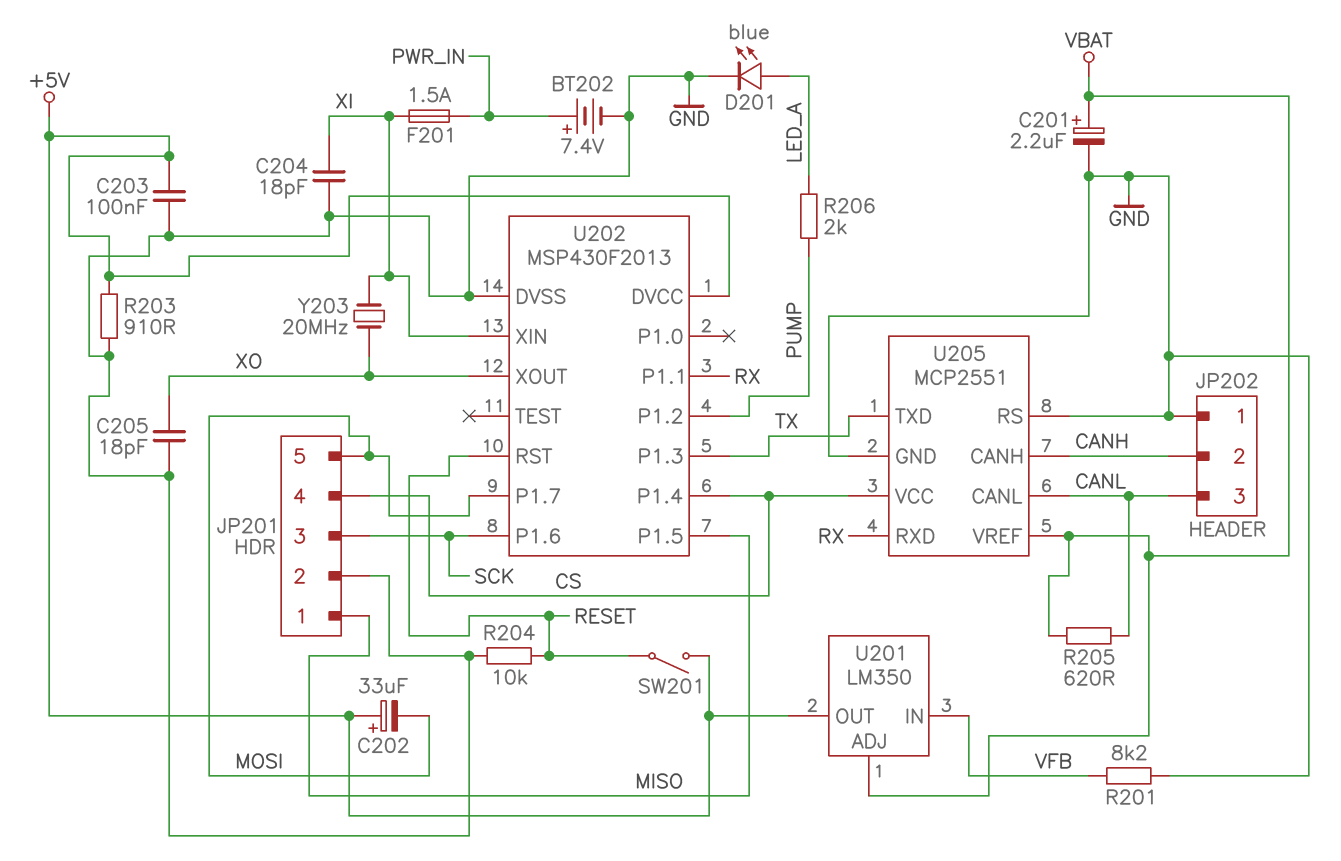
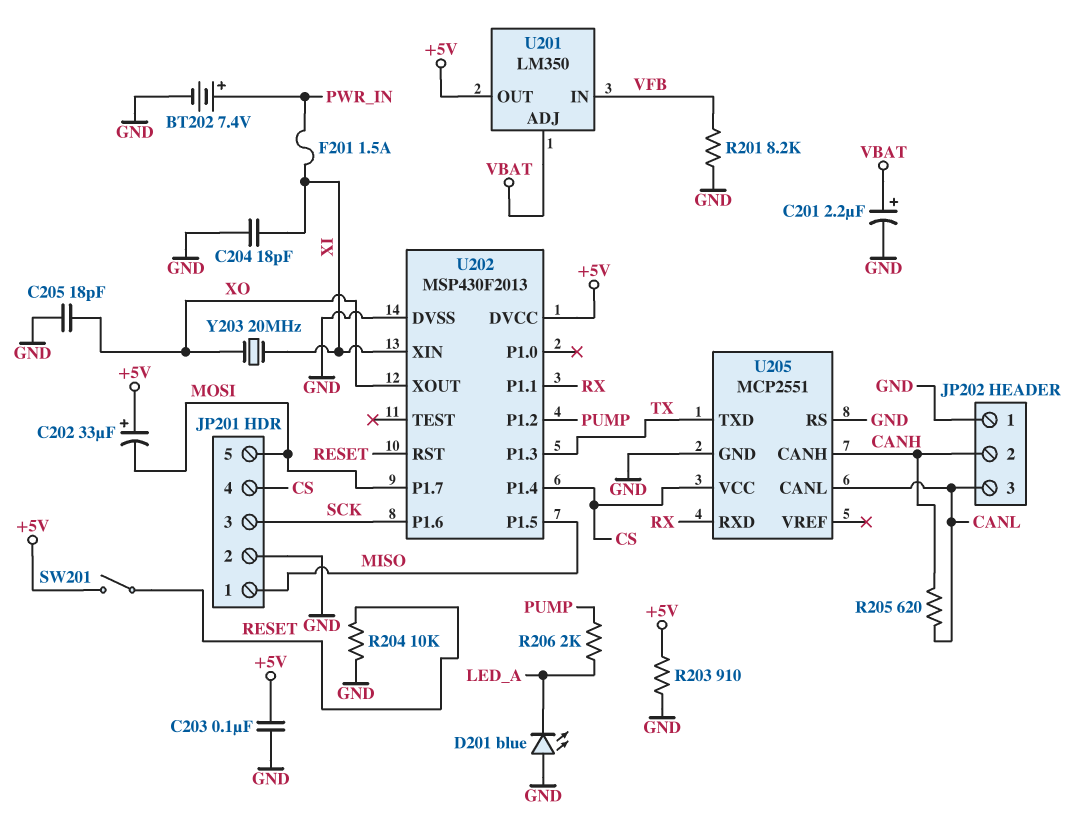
D201: LED blue (A LED_A, K GND) -> LED blue (A GND, K LED_A)
R205: 620 (CANL, VBAT) -> 620 (CANH, CANL)
U205 pin VREF: VBAT -> none

